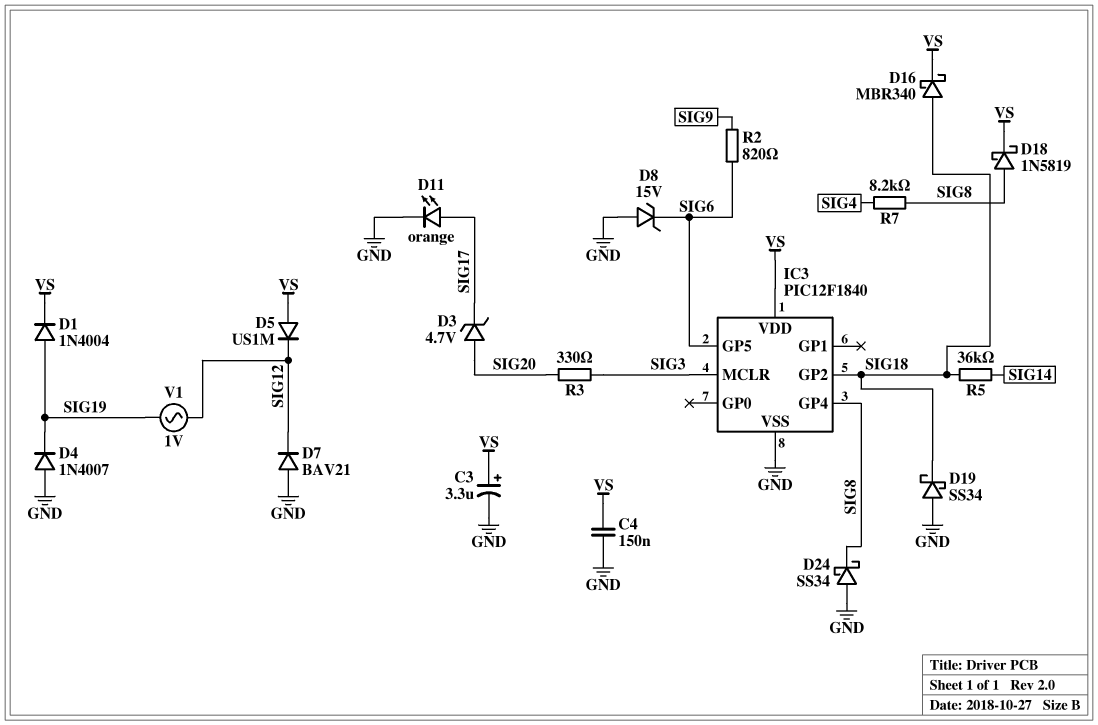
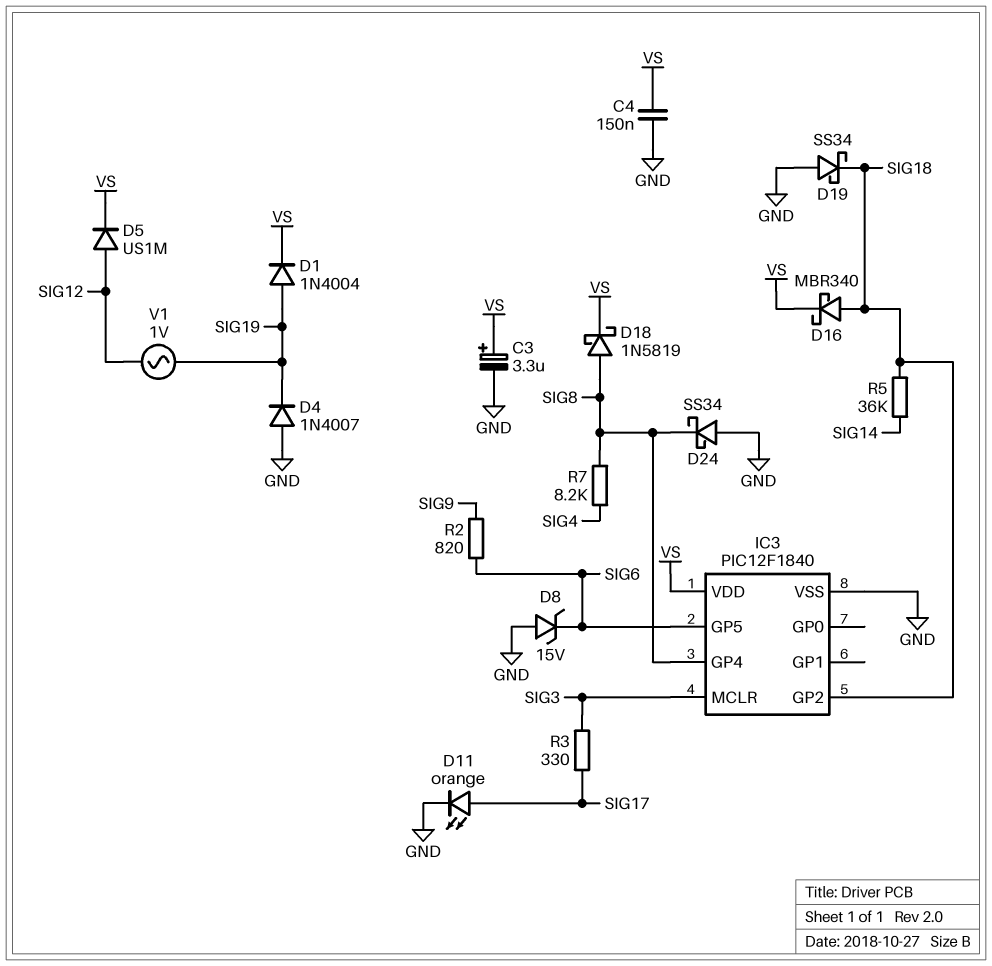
D3: zener 4.7V (A SIG20, K SIG17) -> none
D5: diode US1M (A VS, K SIG12) -> diode US1M (A SIG12, K VS)
D7: diode BAV21 (A GND, K SIG12) -> none
R3: 330 (SIG3, SIG20) -> 330 (SIG3, SIG17)

